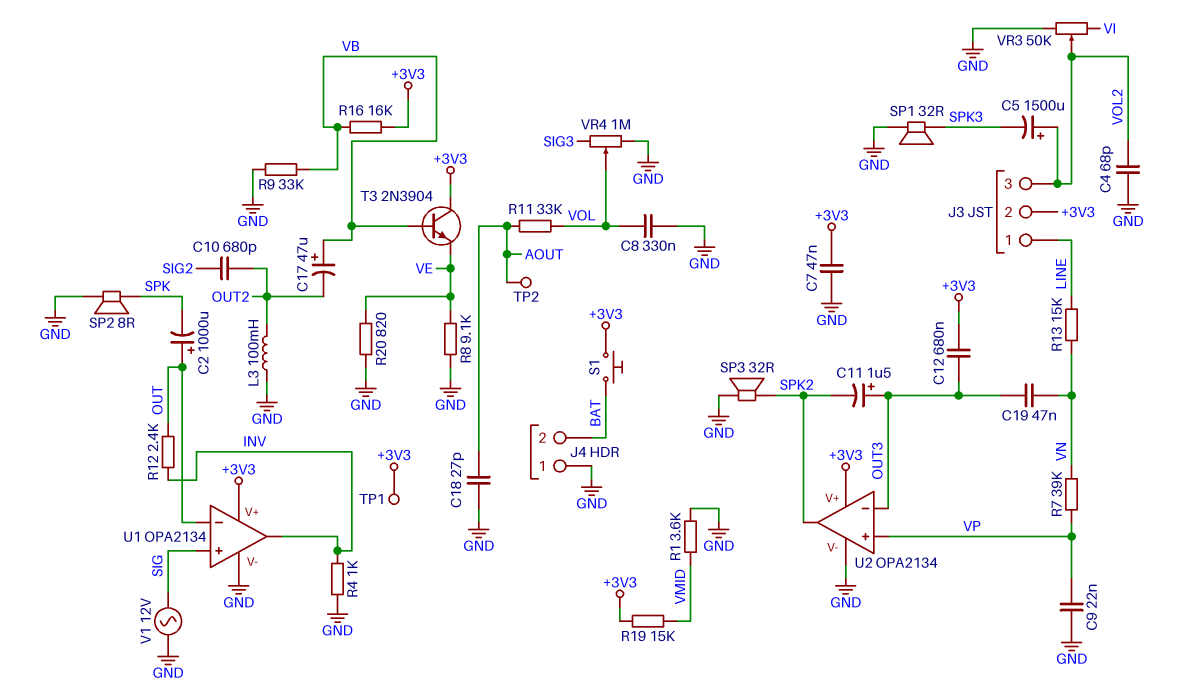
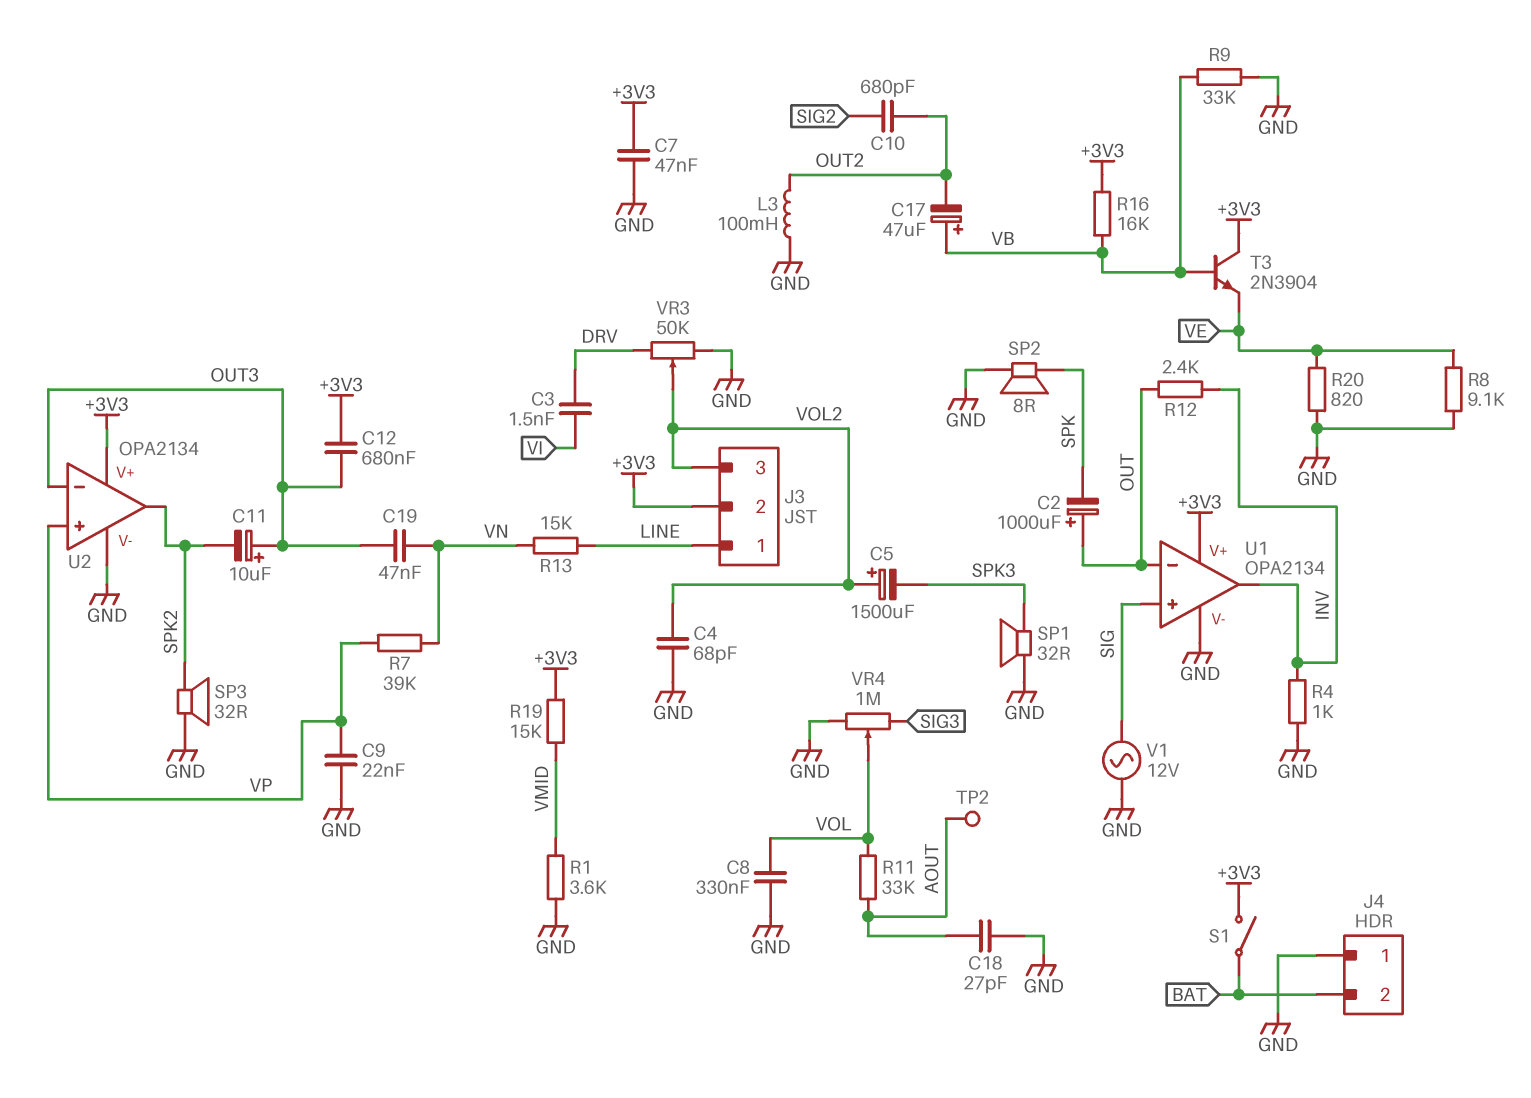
C3: none -> 1.5nF (DRV, VI)
C11: 1.5uF (plus OUT3, minus SPK2) -> 10uF (plus OUT3, minus SPK2)
S1: button (+3V3, BAT) -> switch (+3V3, BAT)
TP1: test point (+3V3) -> none
VR3: 50k (GND, VI, wiper VOL2) -> 50k (DRV, GND, wiper VOL2)

